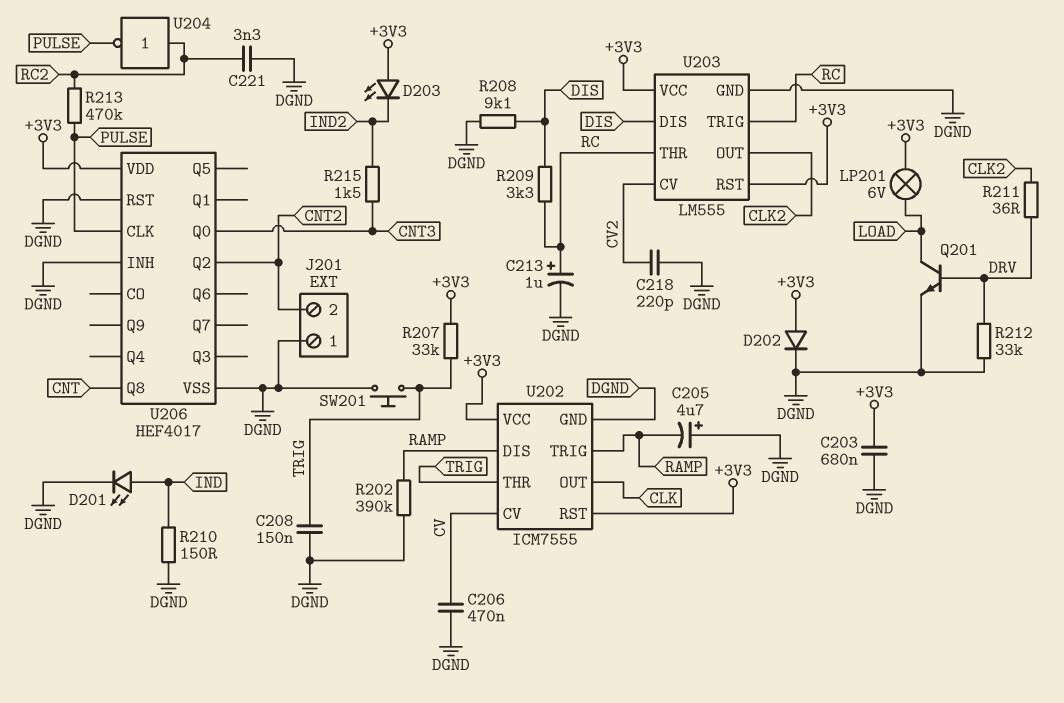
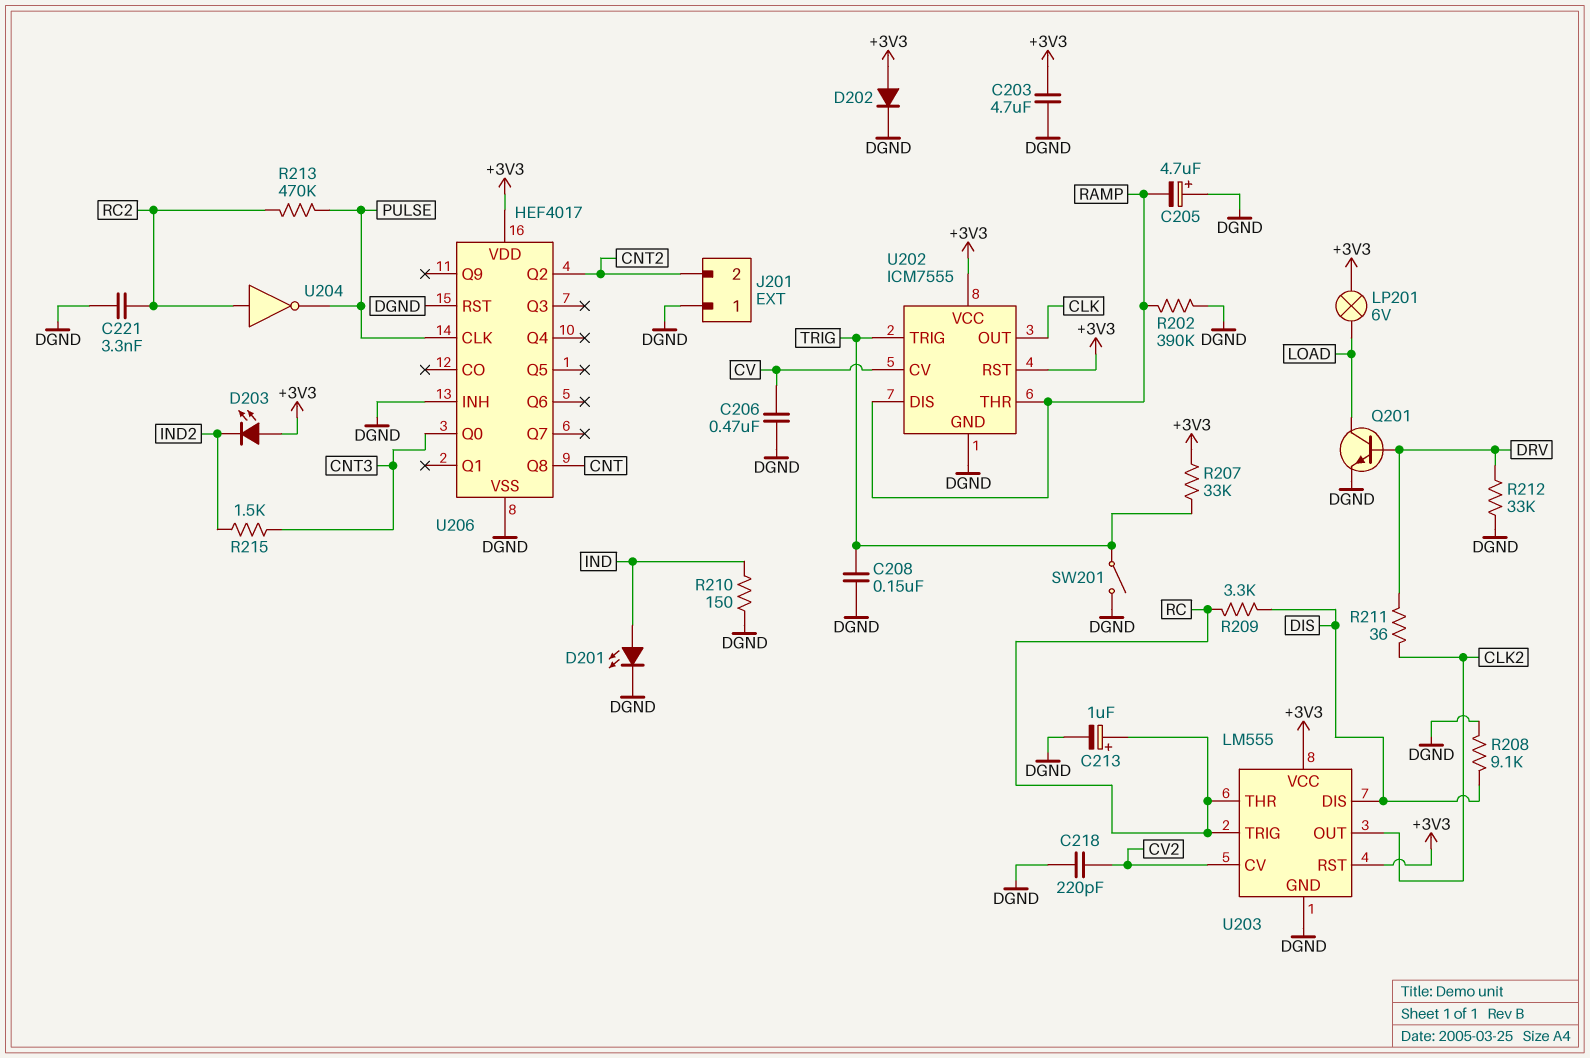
C203: 680nF (+3V3, DGND) -> 4.7uF (+3V3, DGND)
SW201: button (DGND, TRIG) -> switch (DGND, TRIG)
U202 pin THR: TRIG -> RAMP
U202 pin TRIG: RAMP -> TRIG

